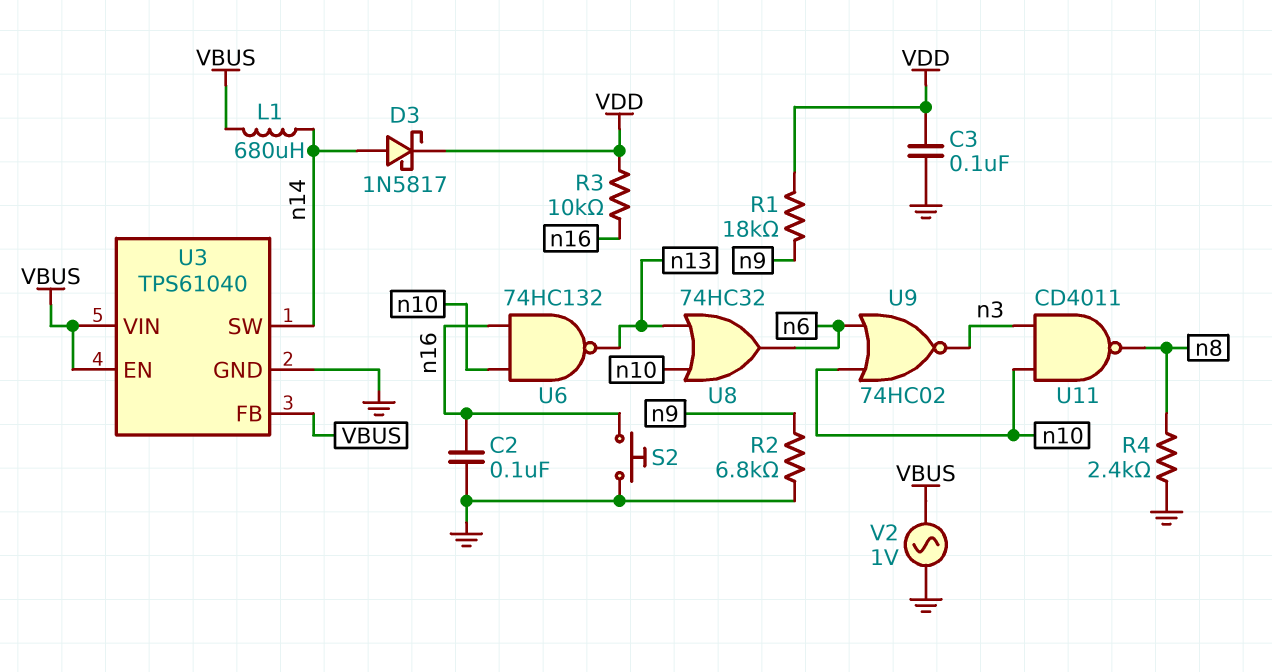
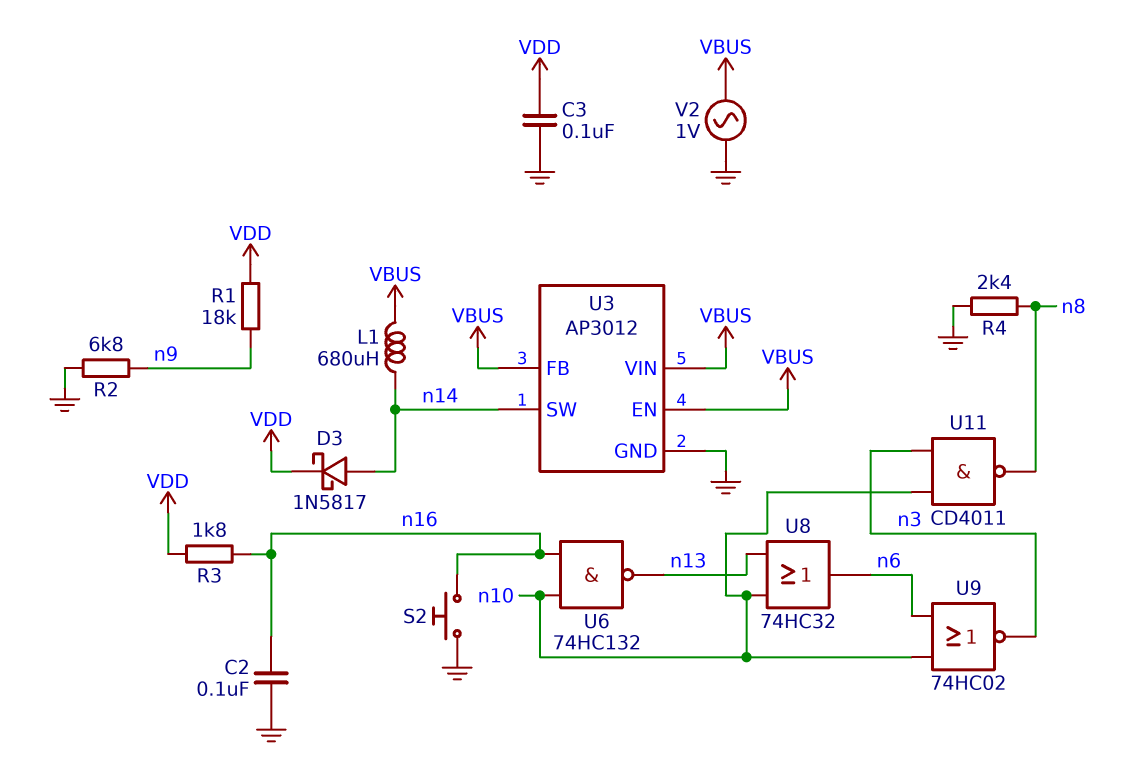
R3: 10k (VDD, n16) -> 1.8k (VDD, n16)
U3: TPS61040 -> AP3012

